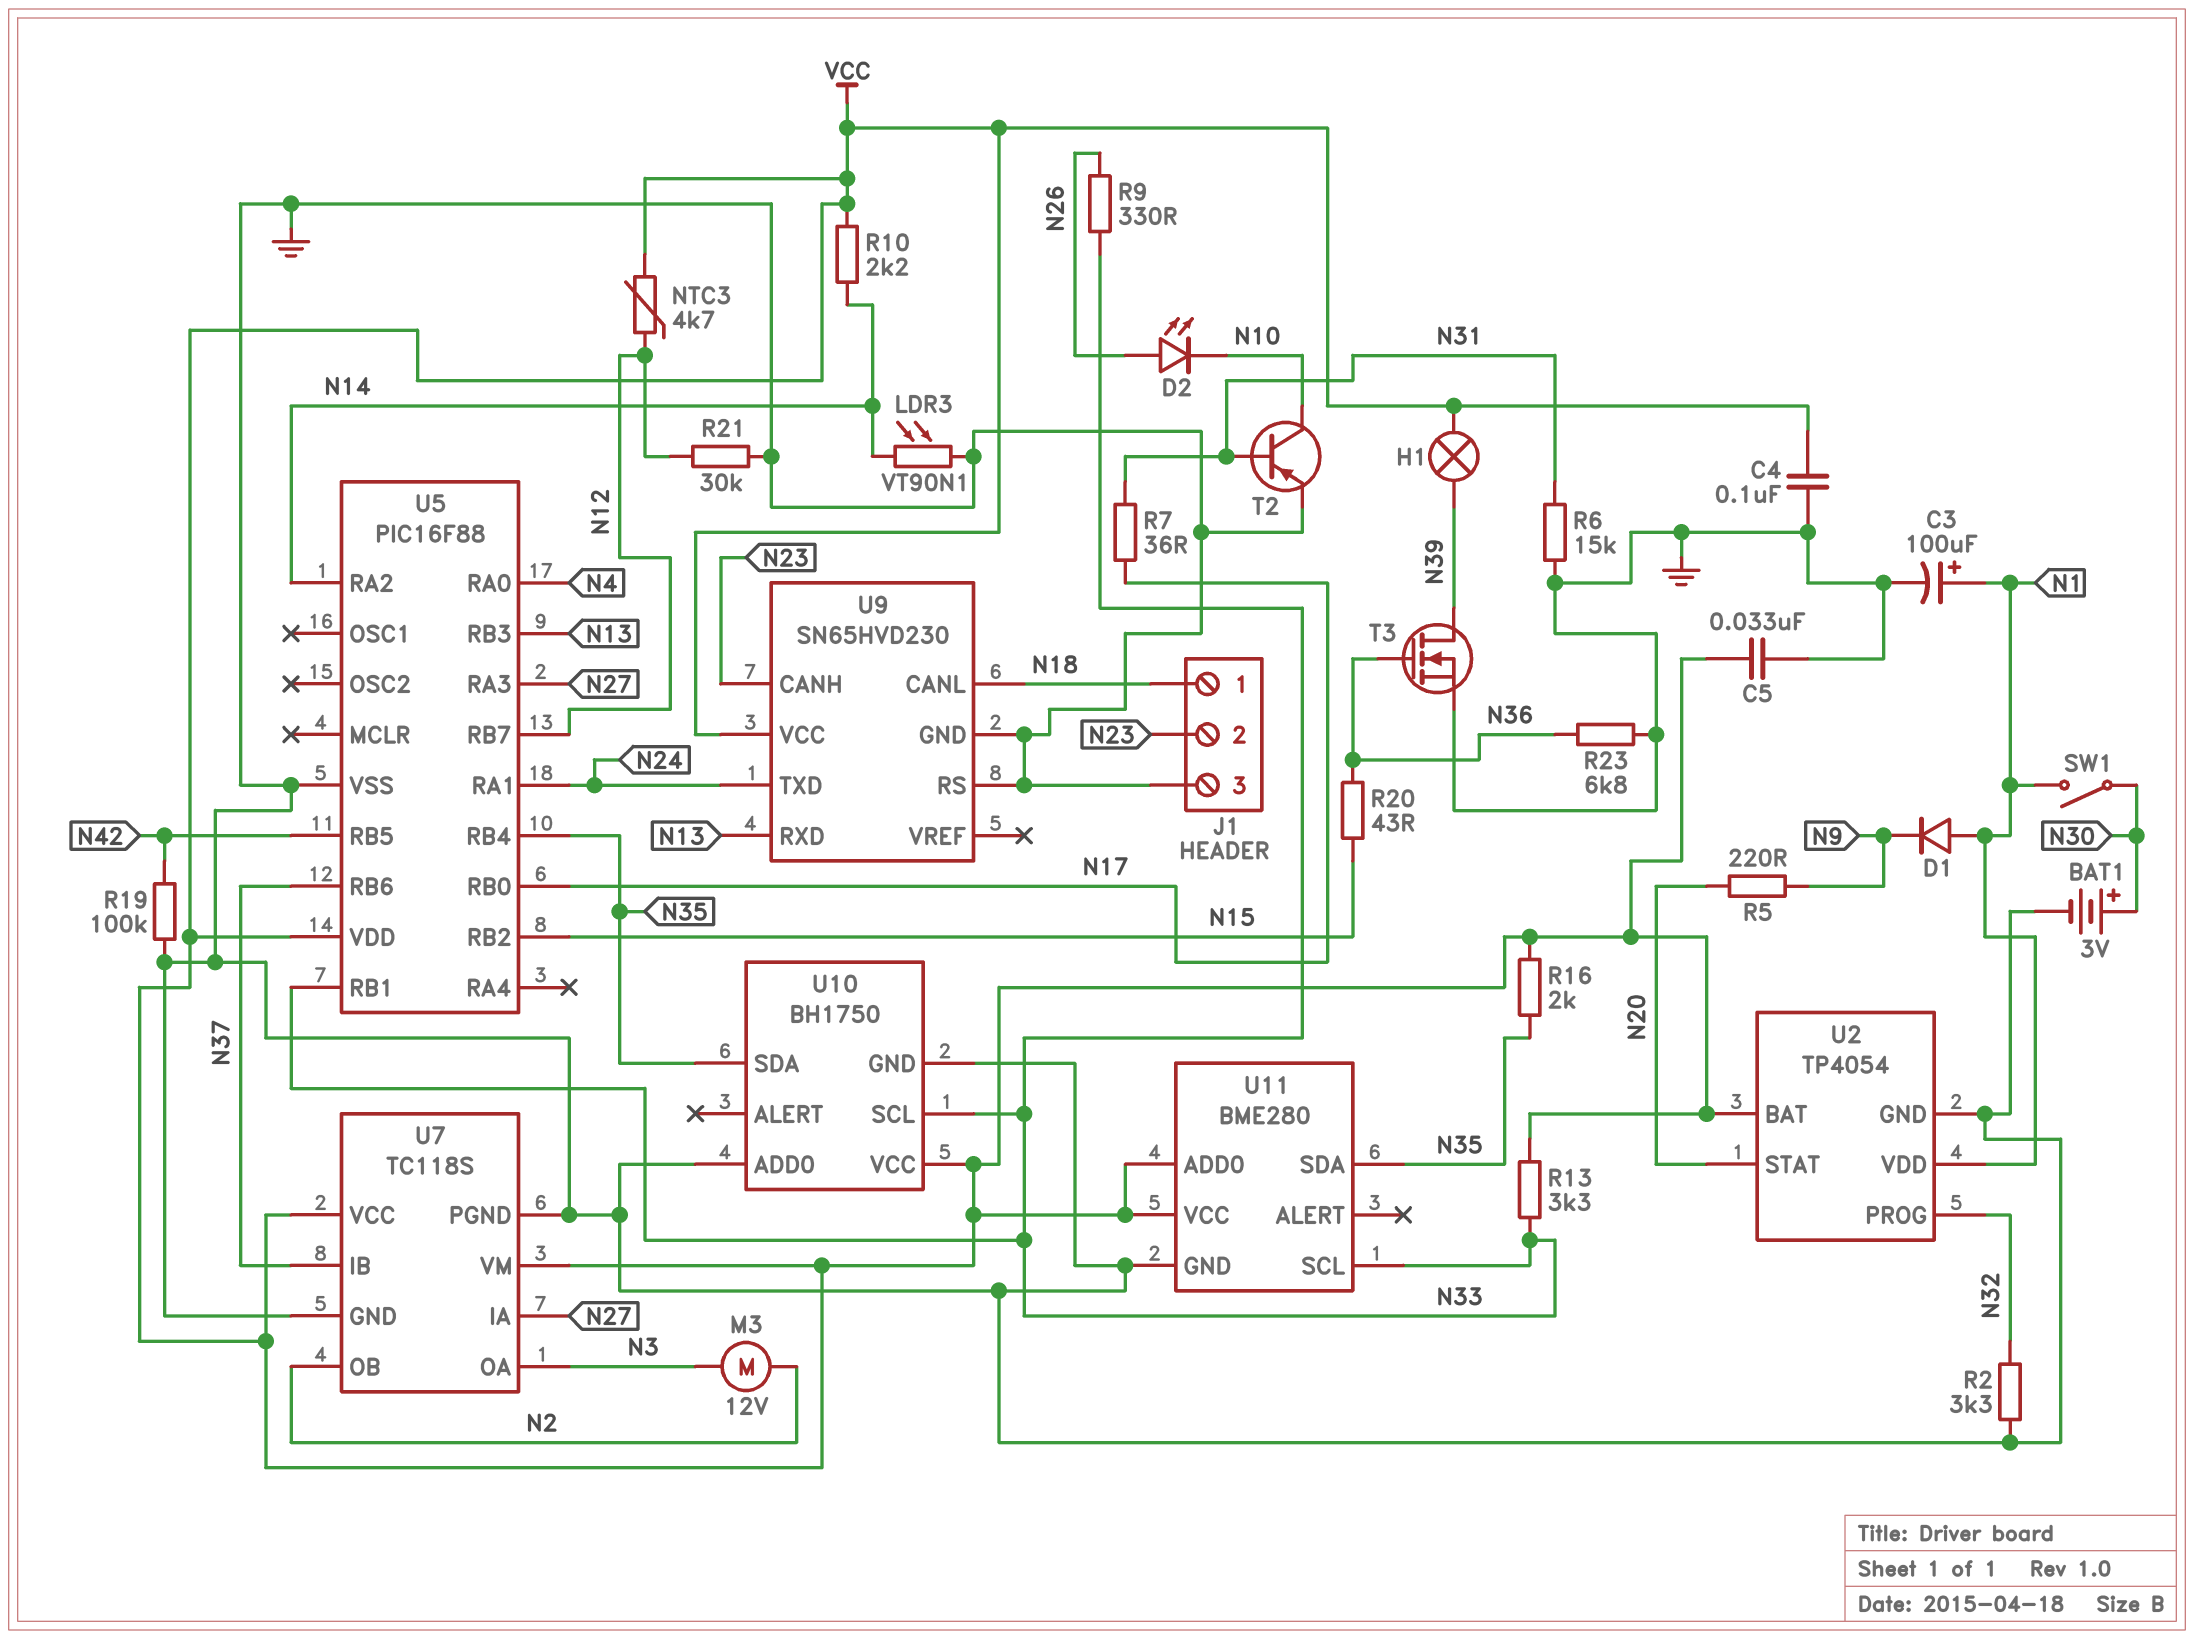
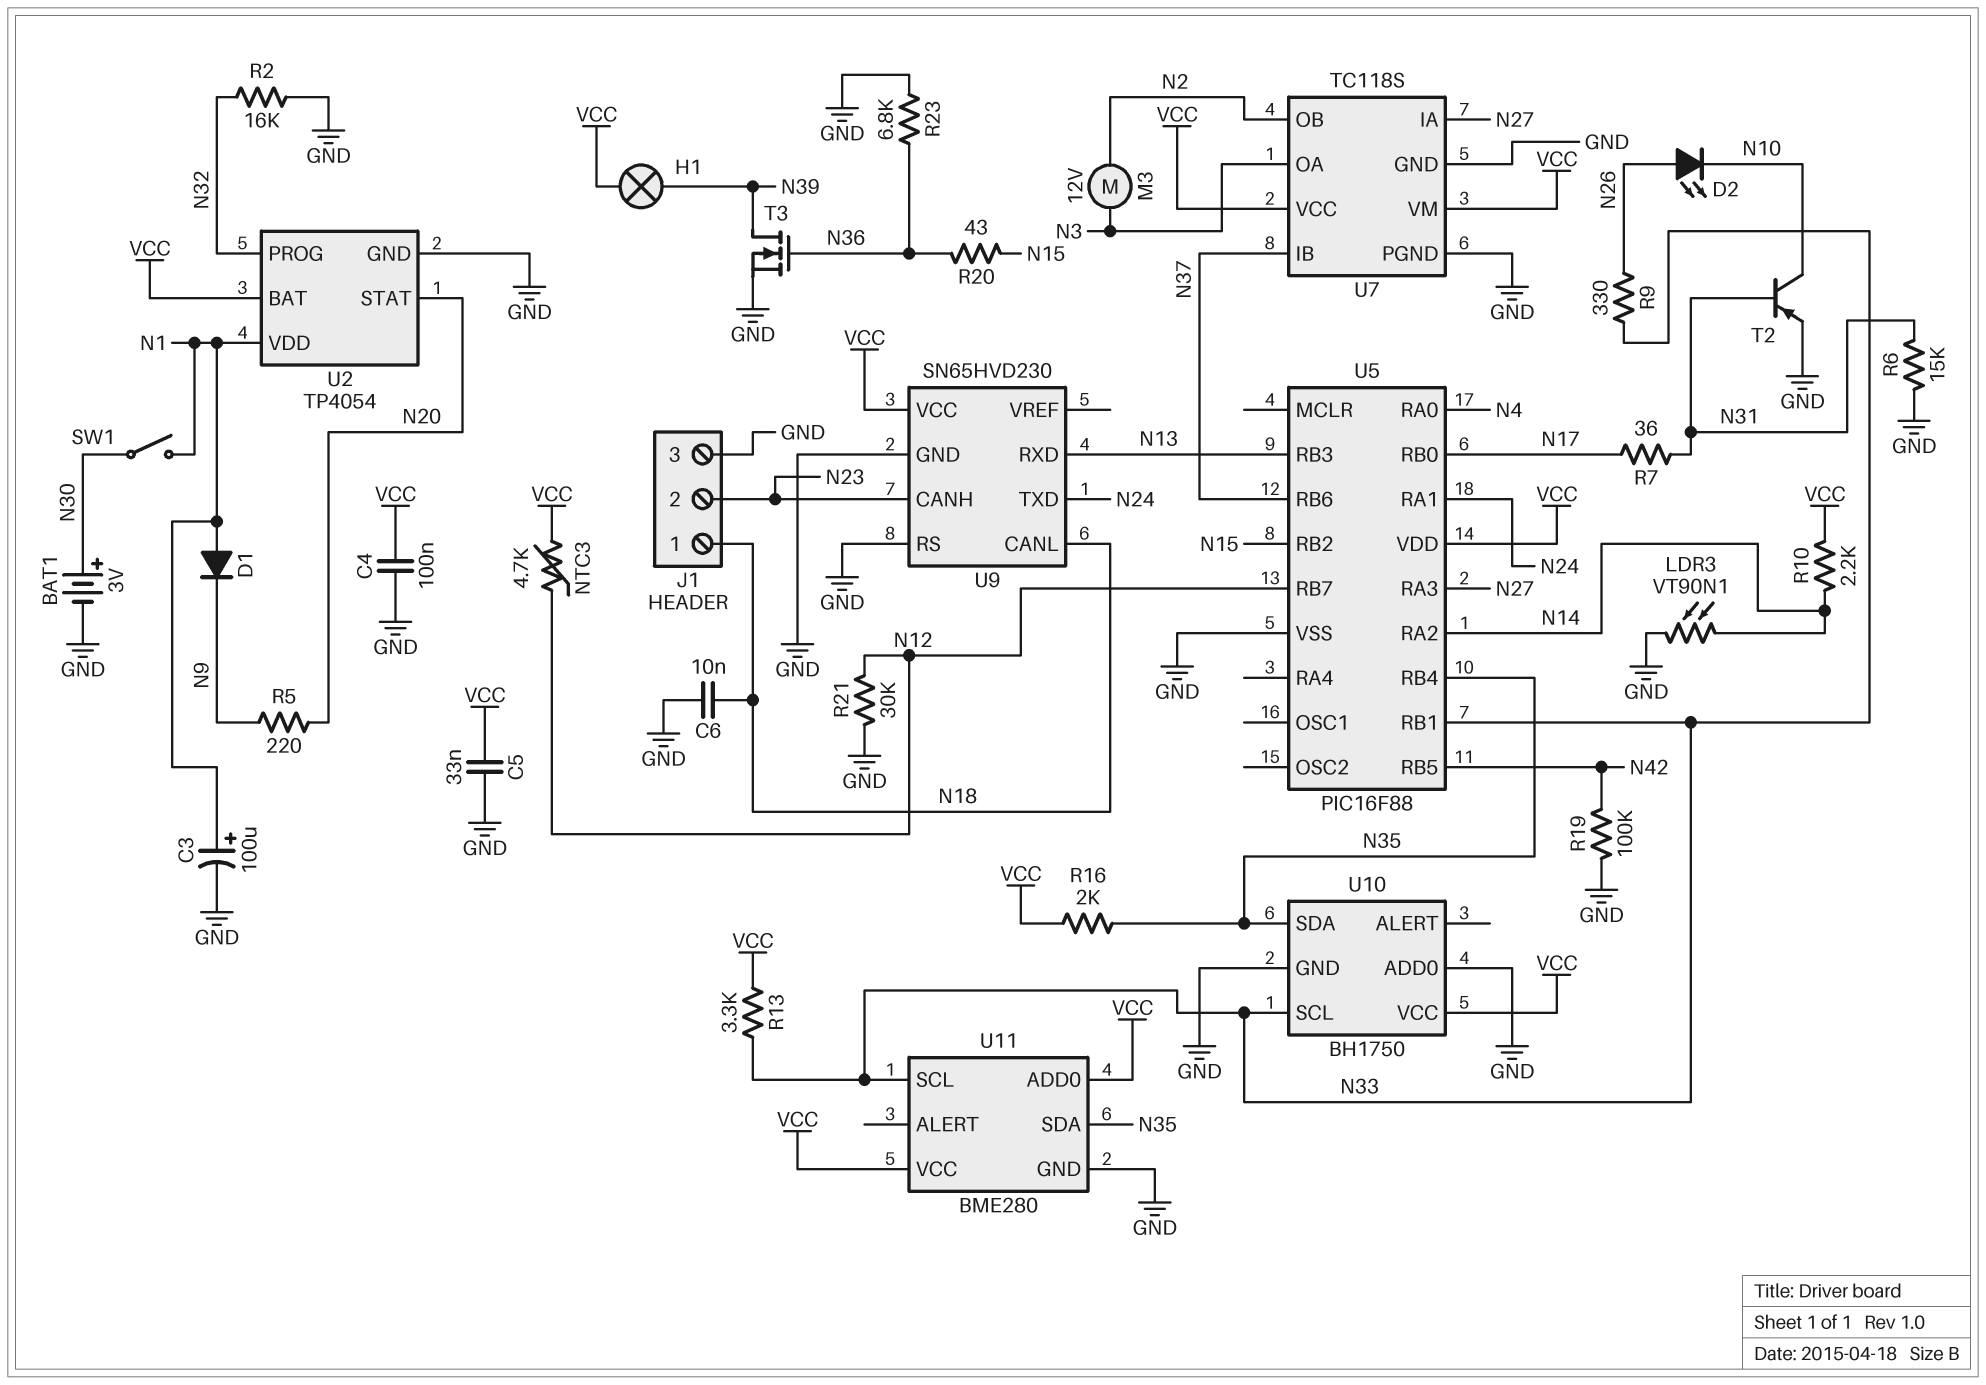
C6: none -> 10nF (GND, N18)
R2: 3.3k (GND, N32) -> 16k (GND, N32)

